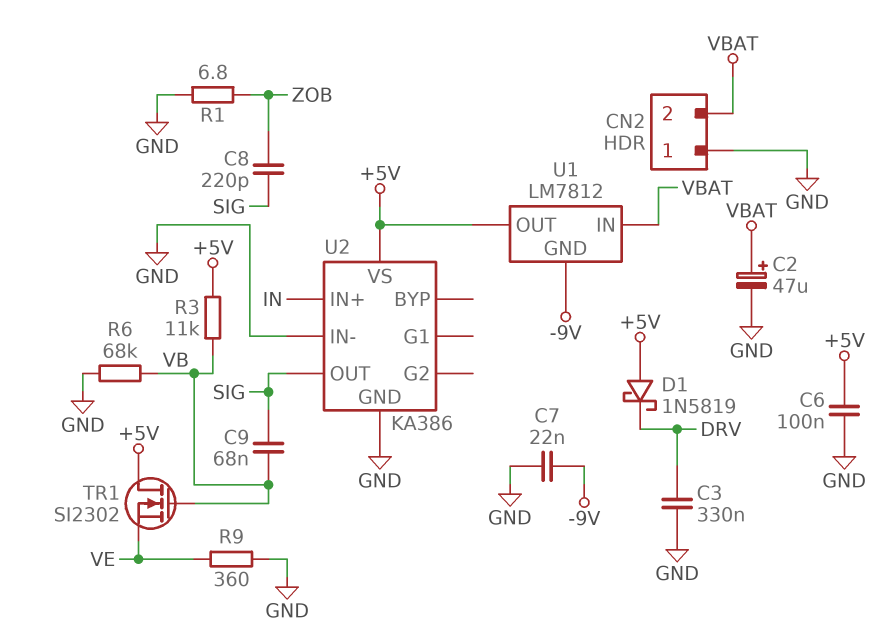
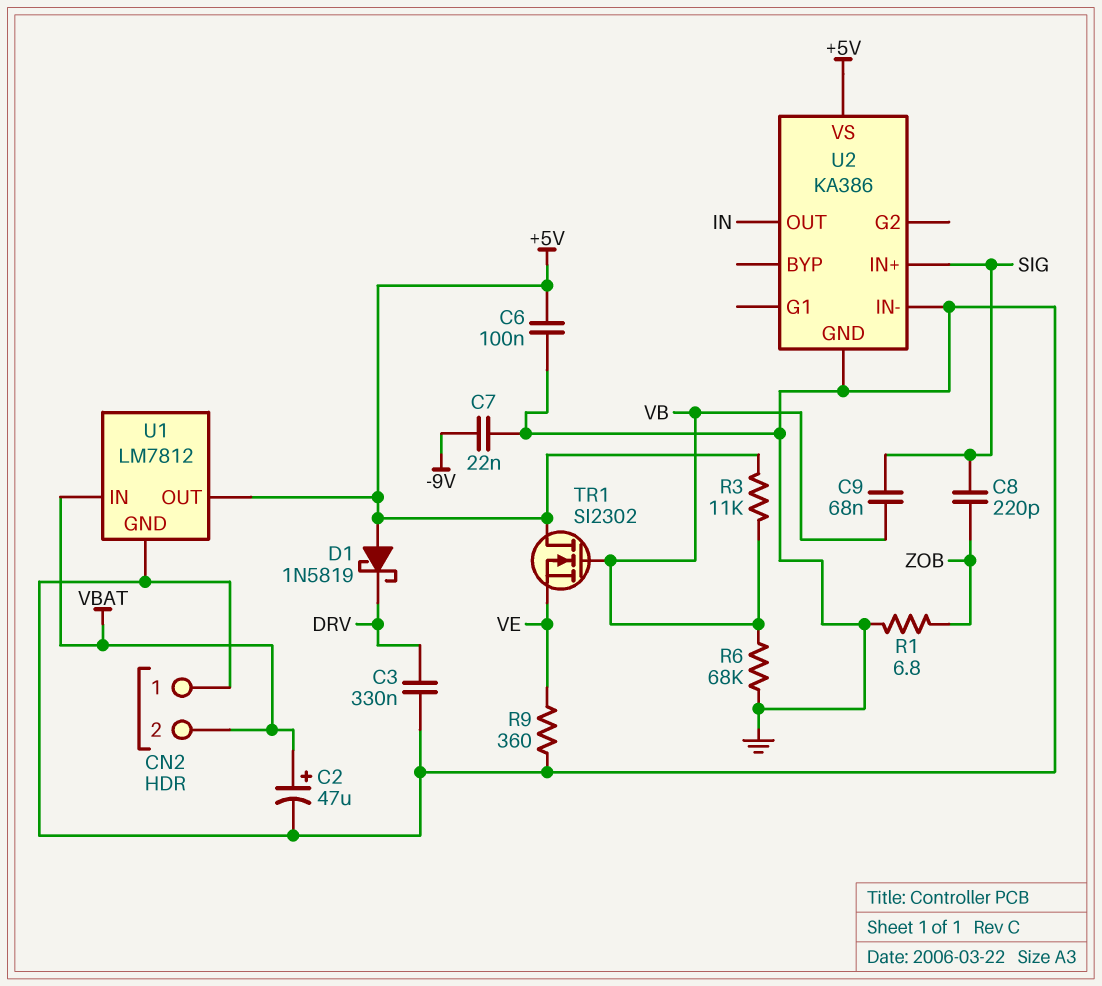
U1 pin GND: -9V -> GND
U2 pin IN+: IN -> SIG
U2 pin OUT: SIG -> IN

